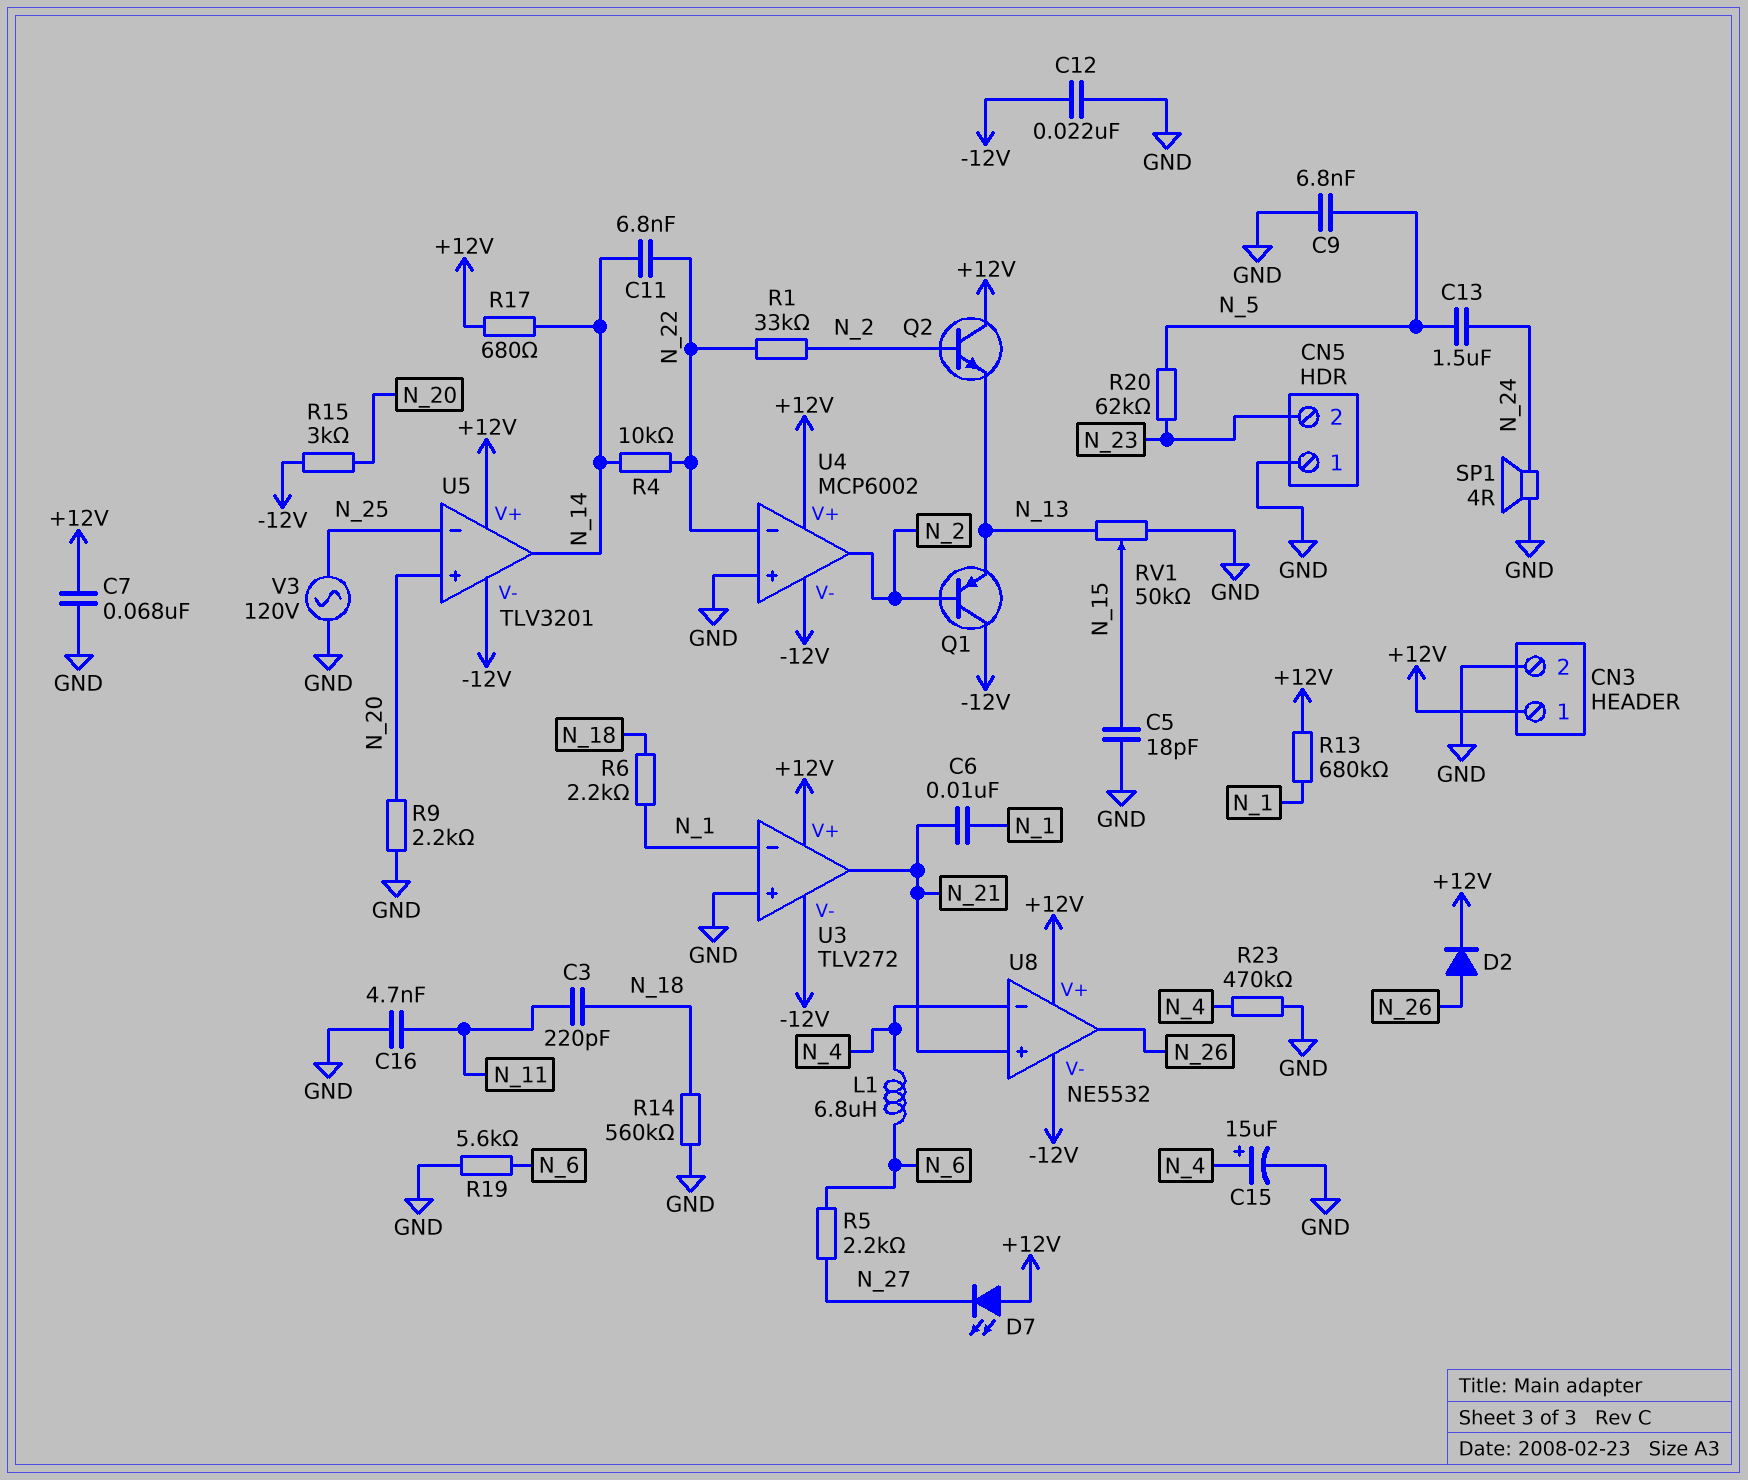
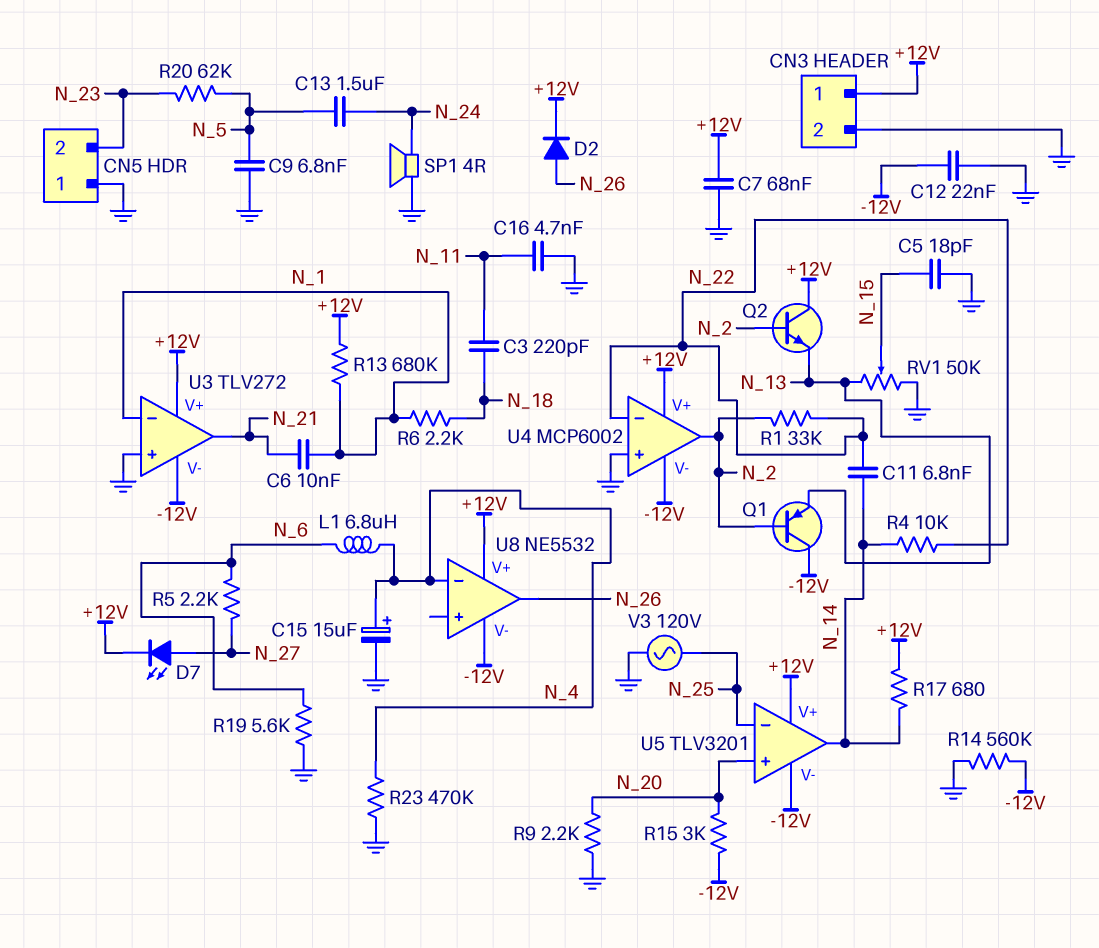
D7: LED (A +12V, K N_27) -> LED (A N_27, K +12V)
R14: 560k (GND, N_18) -> 560k (-12V, GND)
U8 pin in+: N_21 -> none

